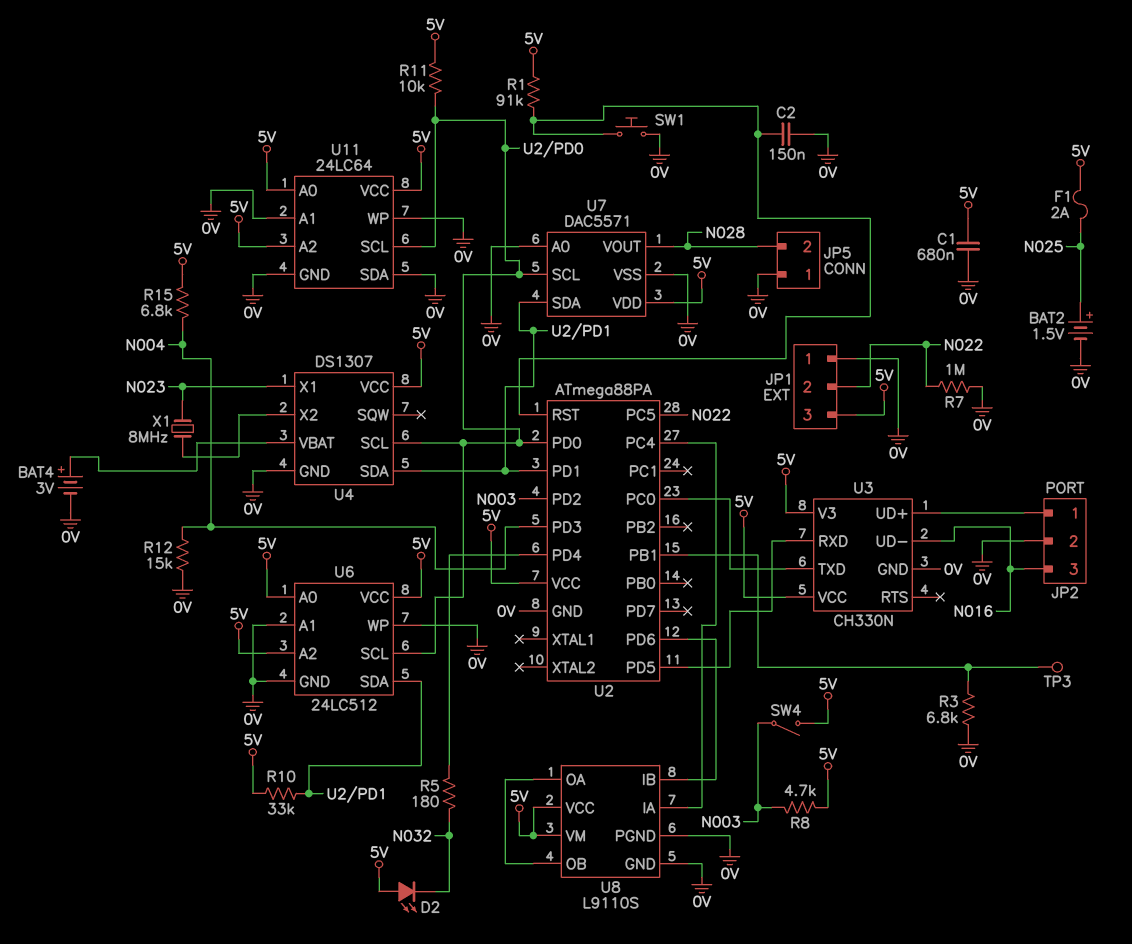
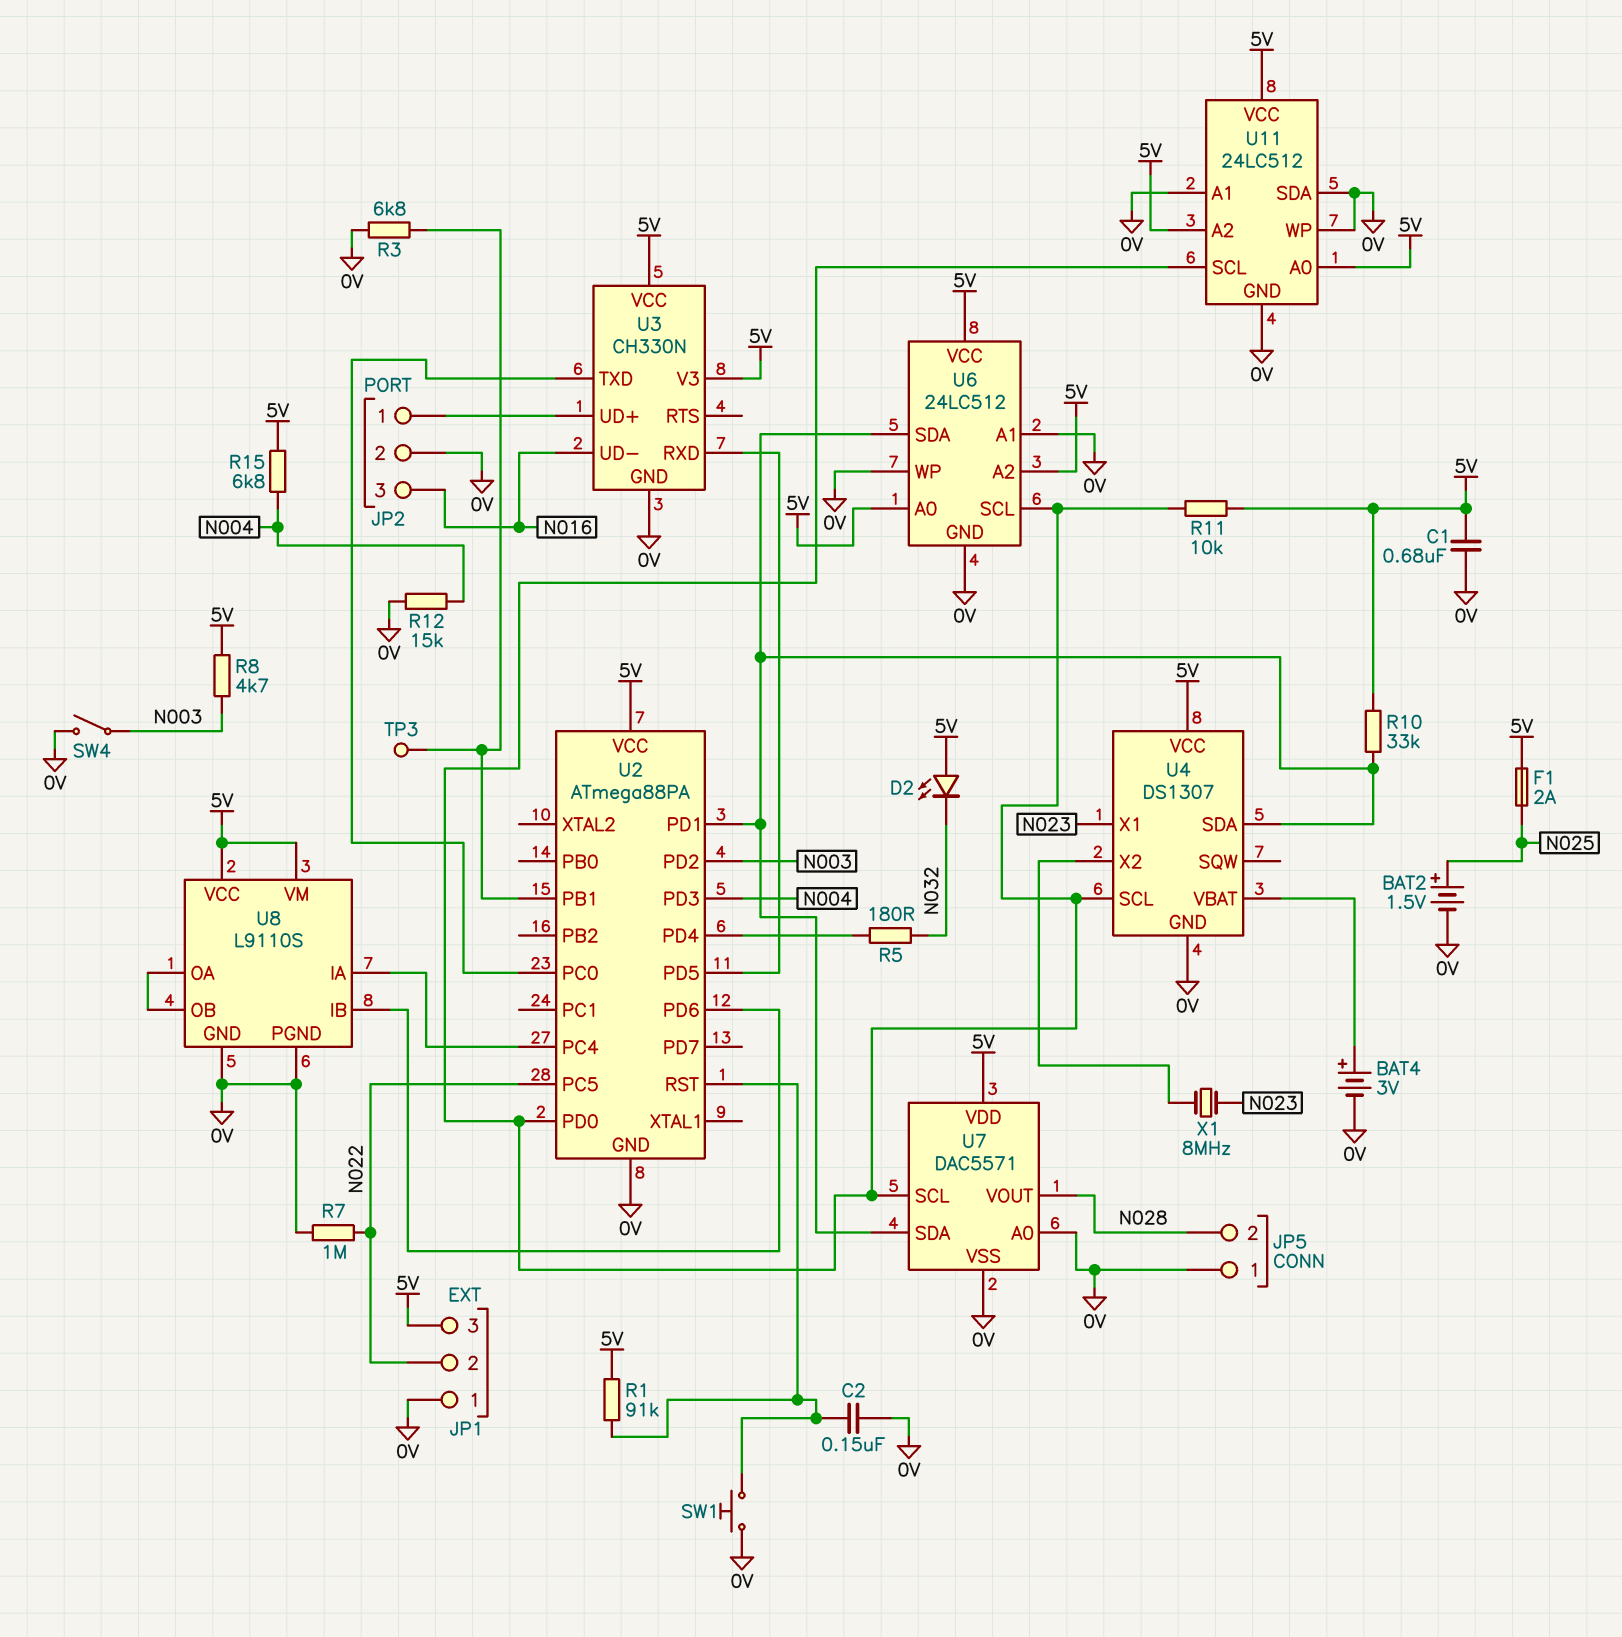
SW4: switch (5V, N003) -> switch (0V, N003)
U11: 24LC64 -> 24LC512

